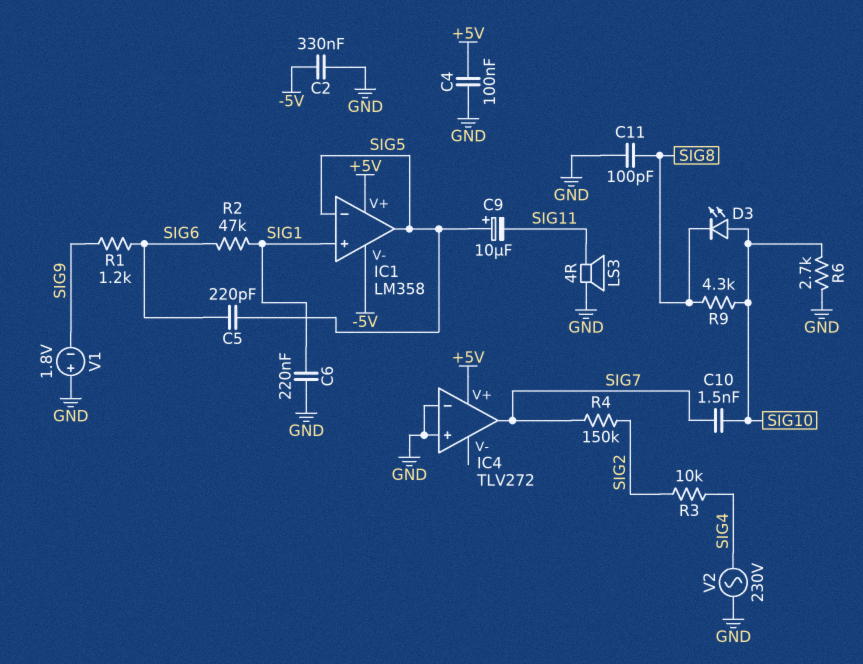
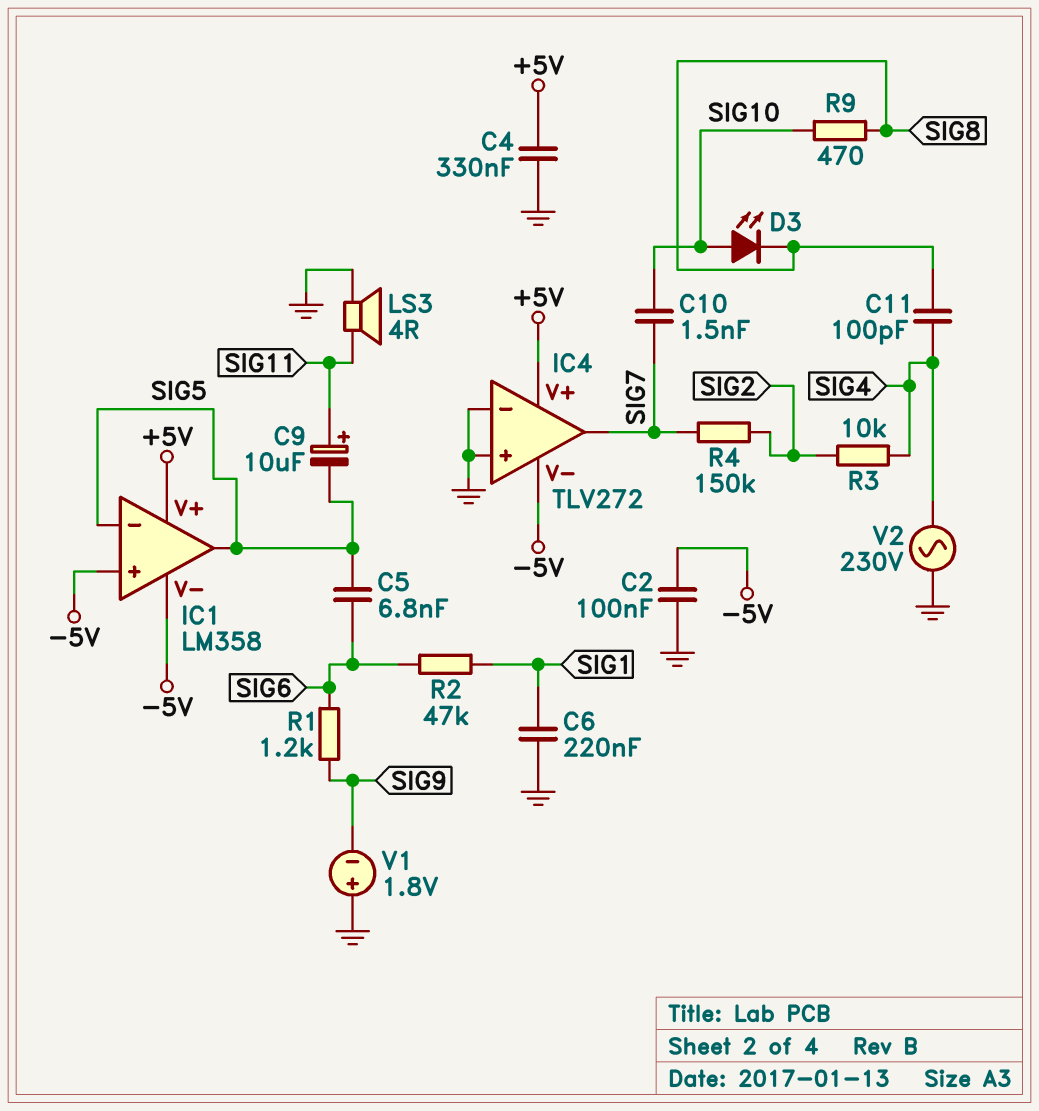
C2: 330nF (-5V, GND) -> 100nF (-5V, GND)
C4: 100nF (+5V, GND) -> 330nF (+5V, GND)
C5: 220pF (SIG5, SIG6) -> 6.8nF (SIG5, SIG6)
C9: 10uF (plus SIG5, minus SIG11) -> 10uF (plus SIG11, minus SIG5)
C11: 100pF (GND, SIG8) -> 100pF (SIG4, SIG8)
IC1 pin in+: SIG1 -> -5V
IC4 pin V-: none -> -5V
R6: 2.7k (GND, SIG10) -> none
R9: 4.3k (SIG8, SIG10) -> 470 (SIG8, SIG10)

